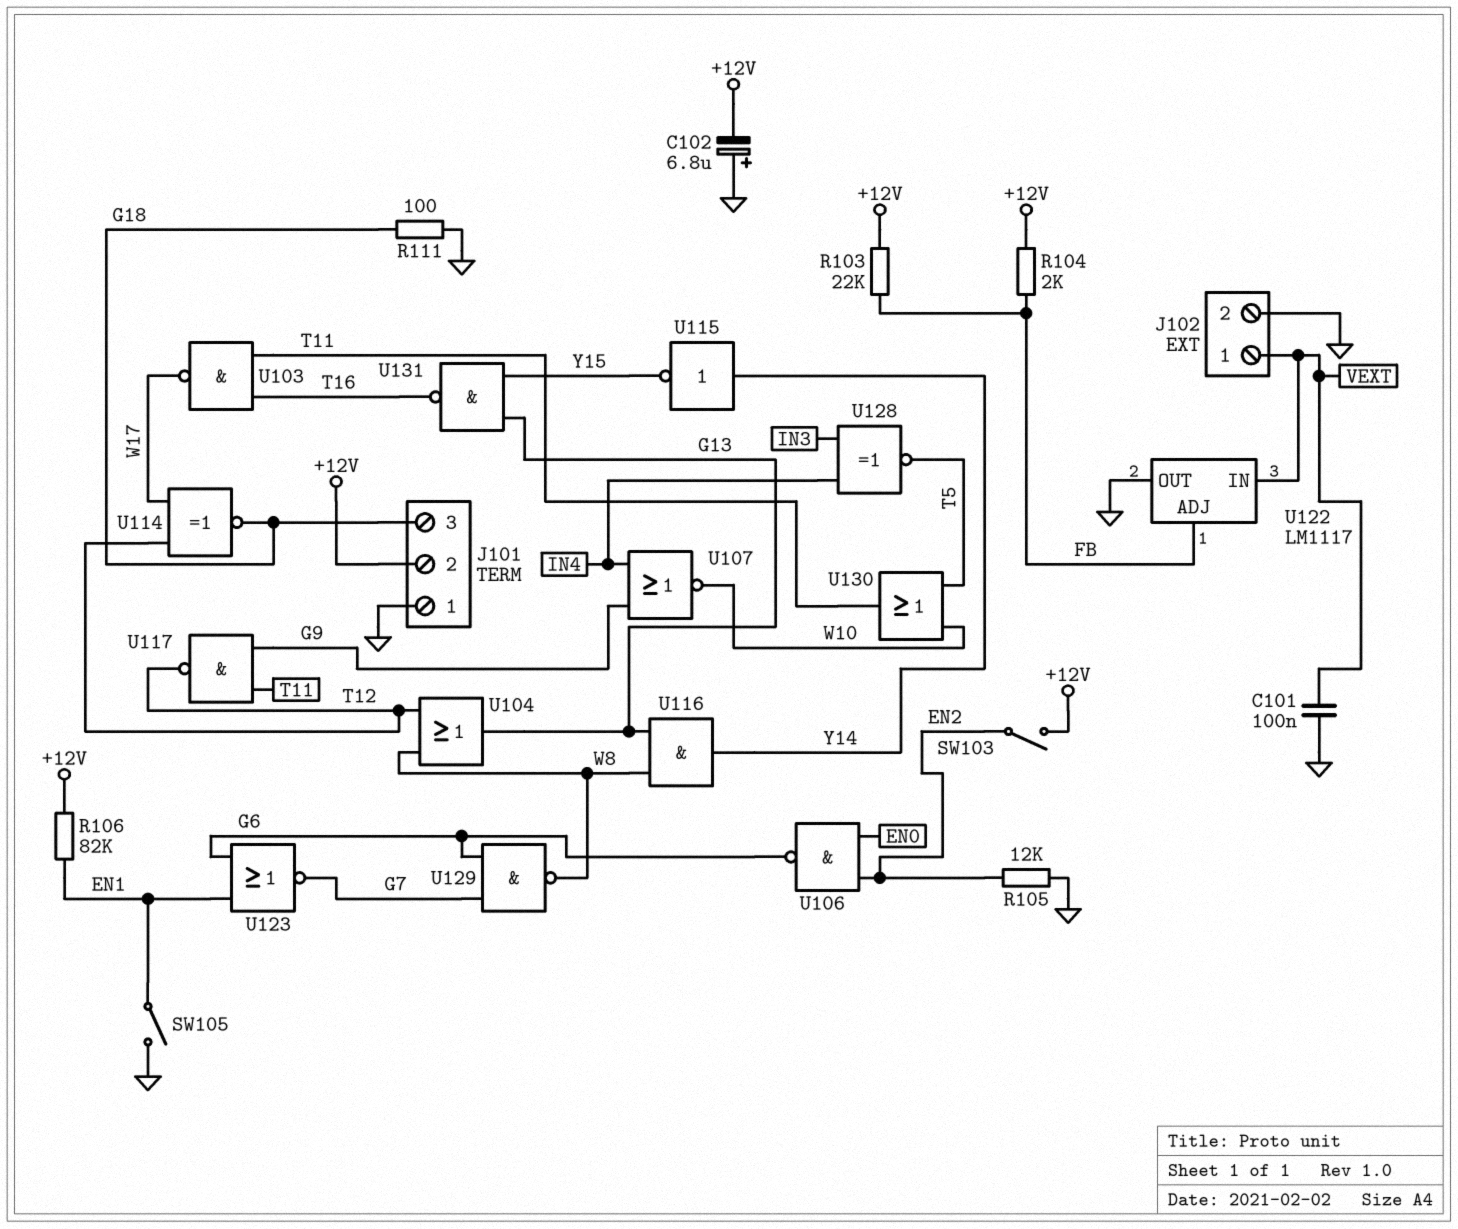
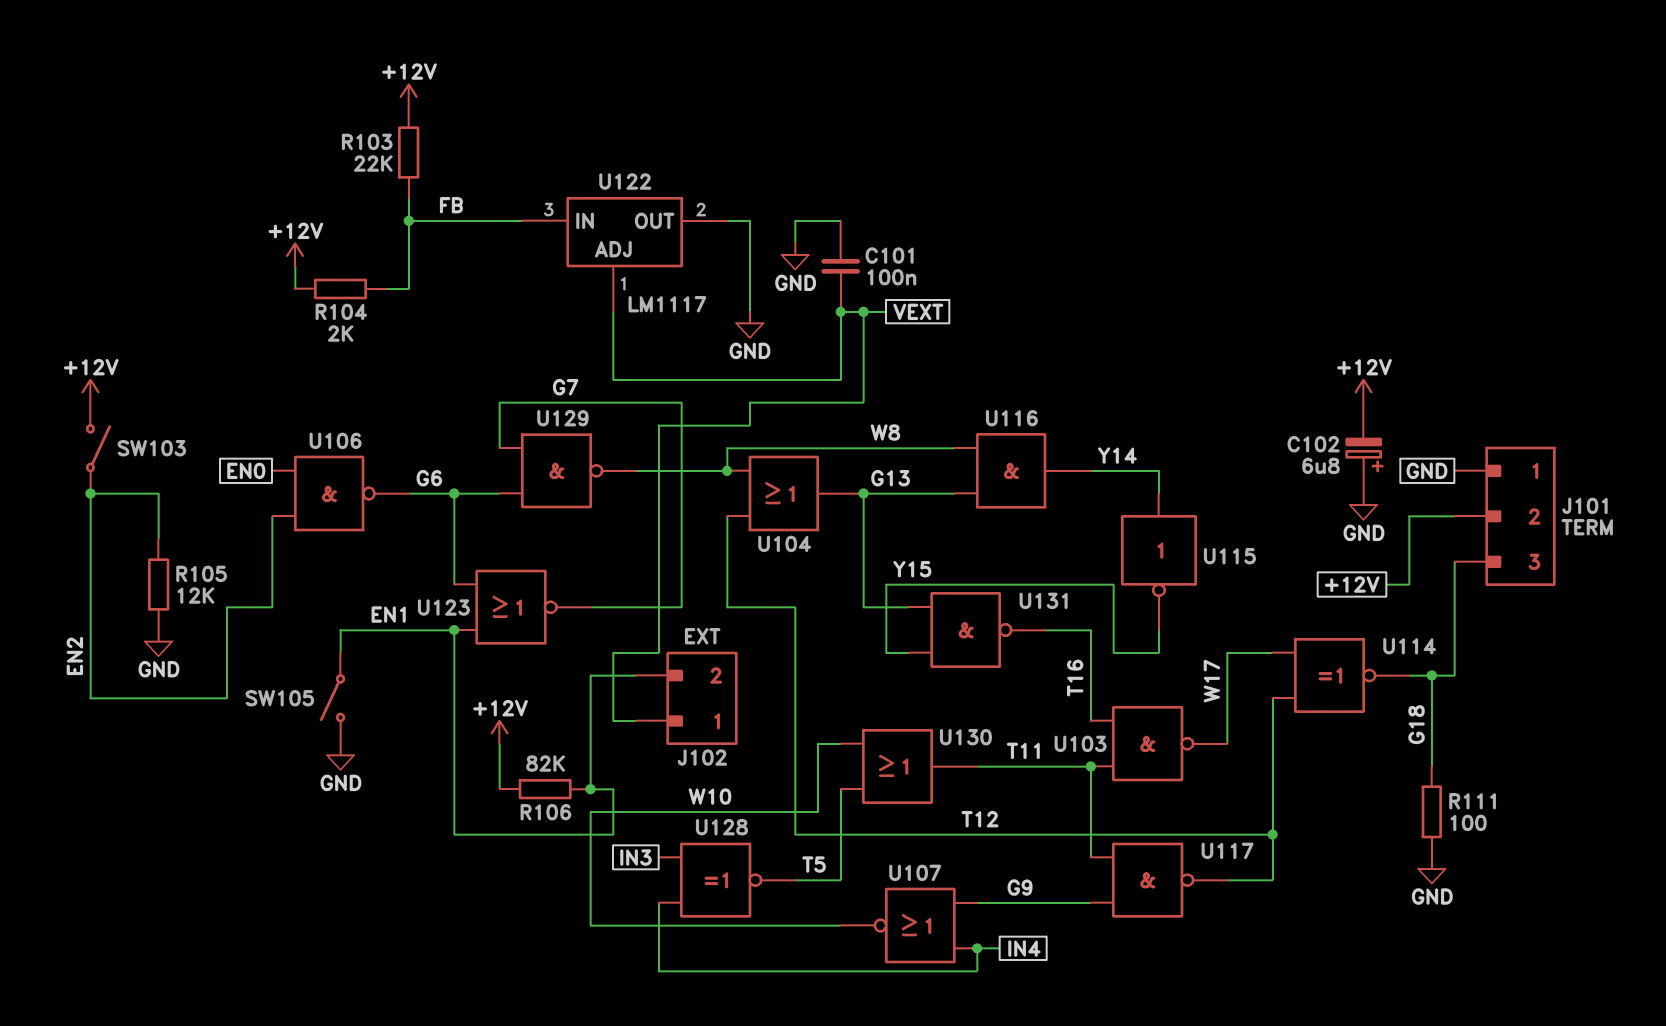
J102 pin 2: GND -> EN1
U122 pin ADJ: FB -> VEXT
U122 pin IN: VEXT -> FB

